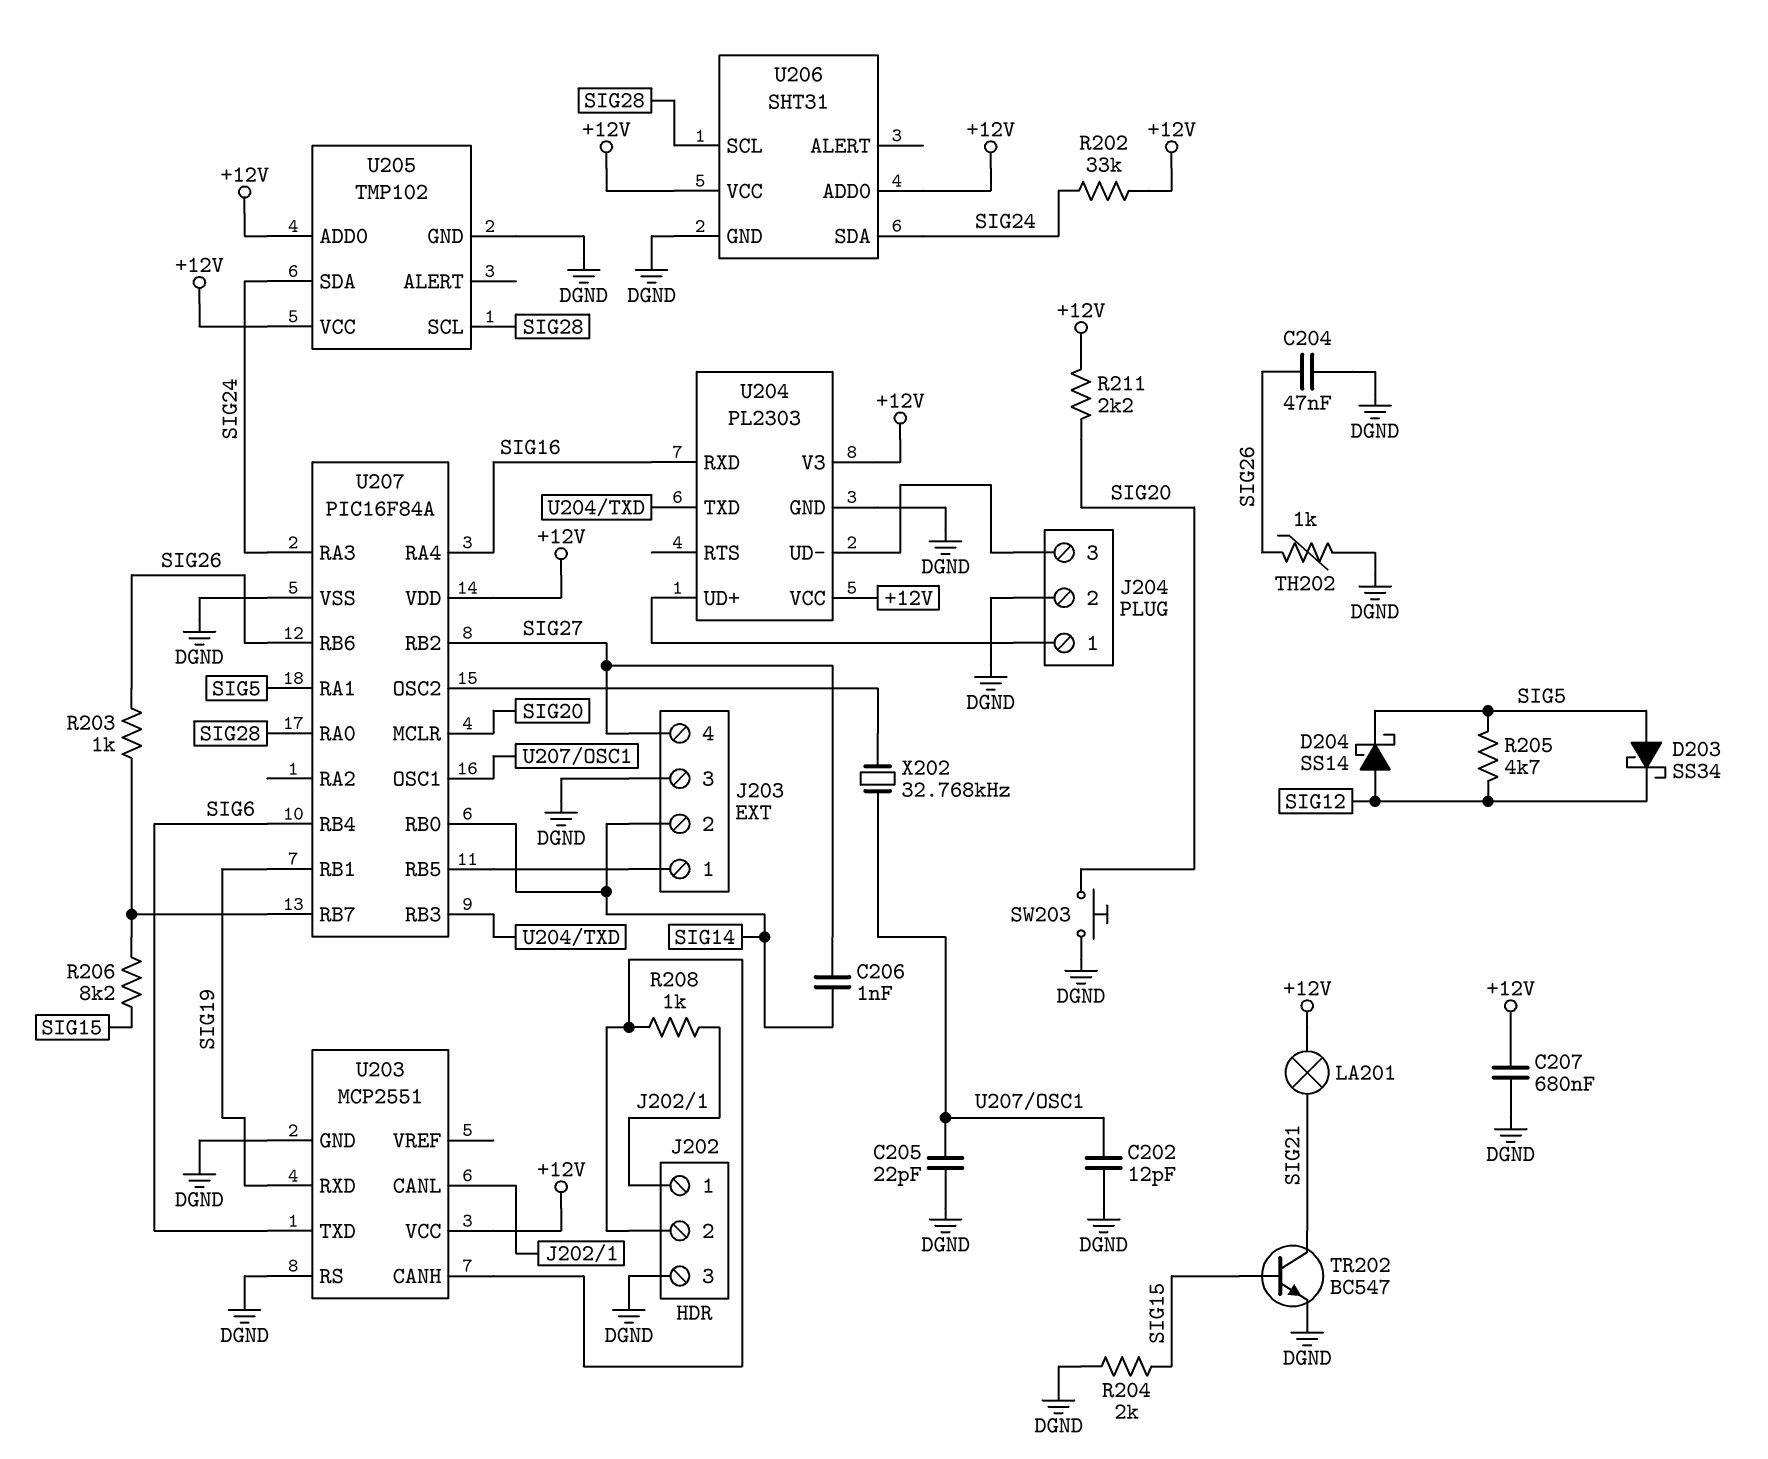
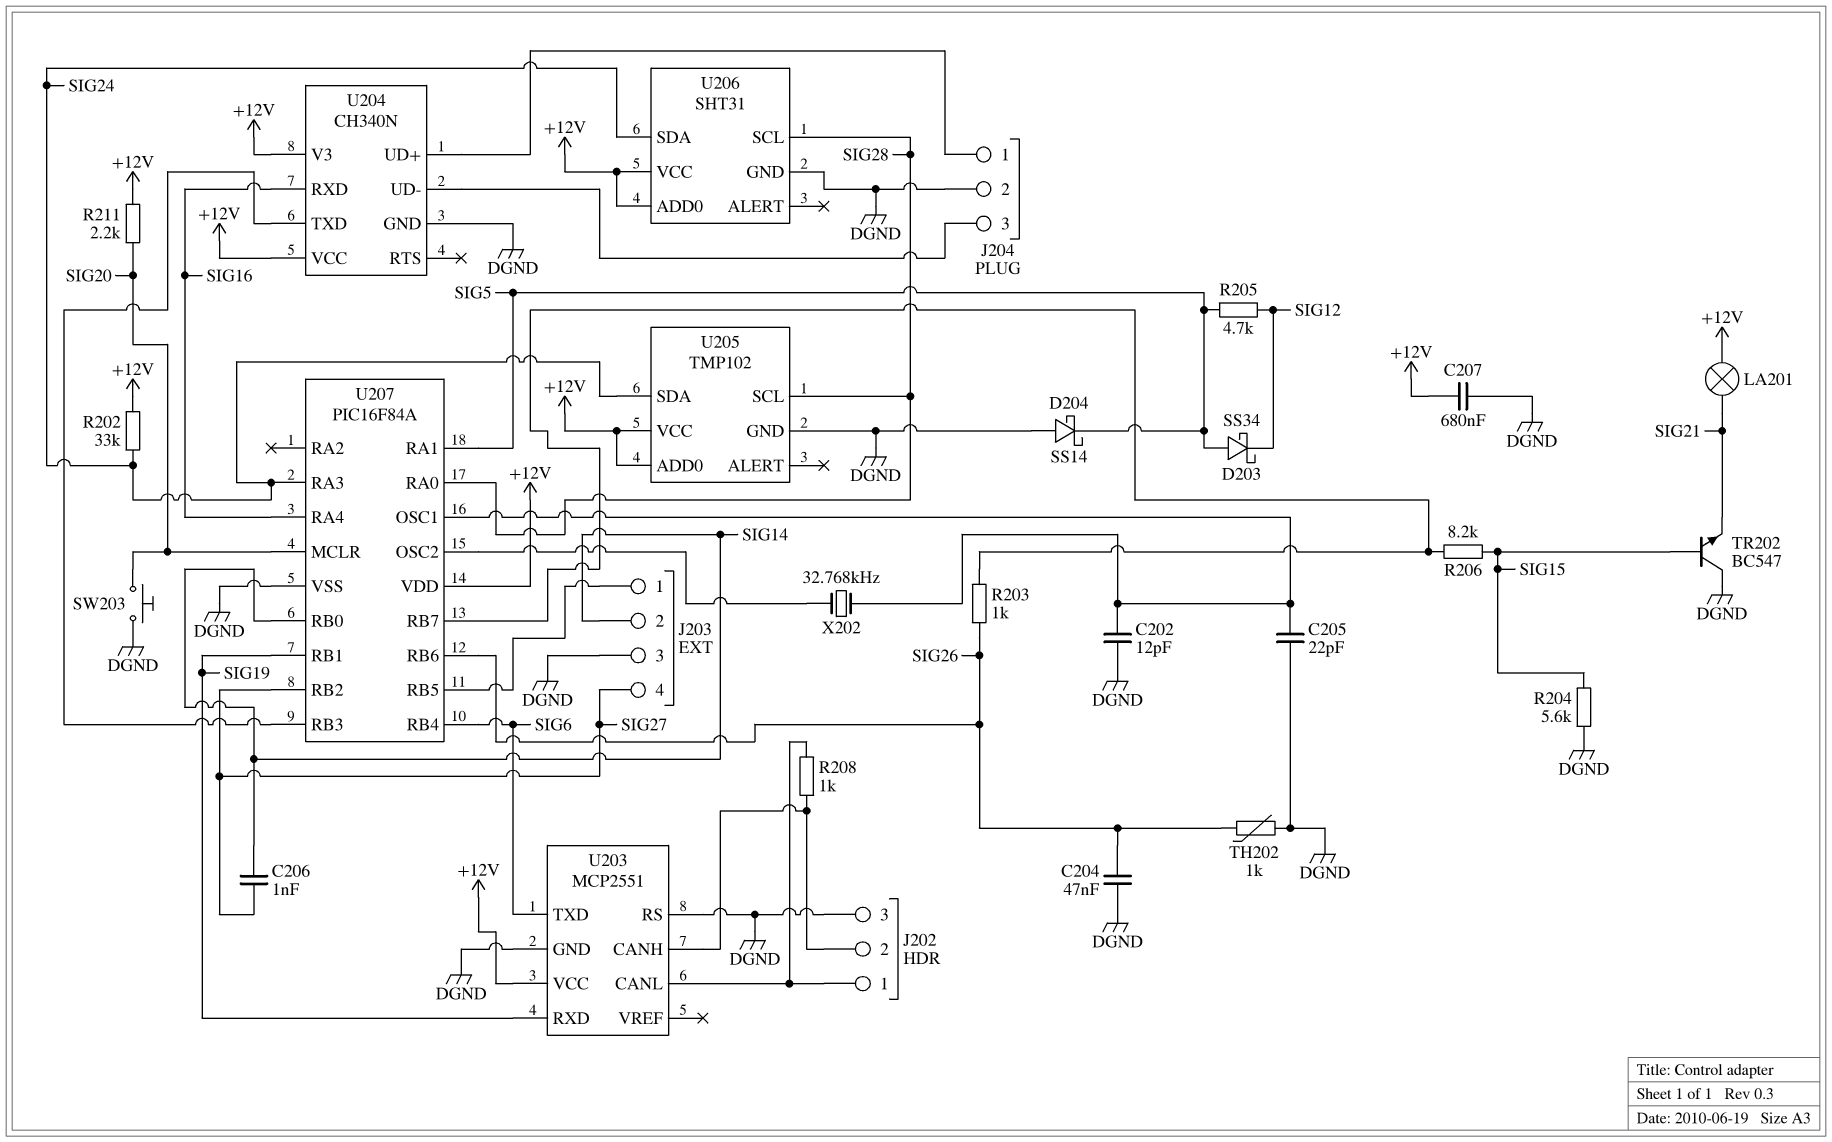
D204: schottky SS14 (A SIG12, K SIG5) -> schottky SS14 (A DGND, K SIG5)
R204: 2k (DGND, SIG15) -> 5.6k (DGND, SIG15)
TR202: NPN BC547 (B SIG15, C SIG21, E DGND) -> NPN BC547 (B SIG15, C DGND, E SIG21)
U204: PL2303 -> CH340N

